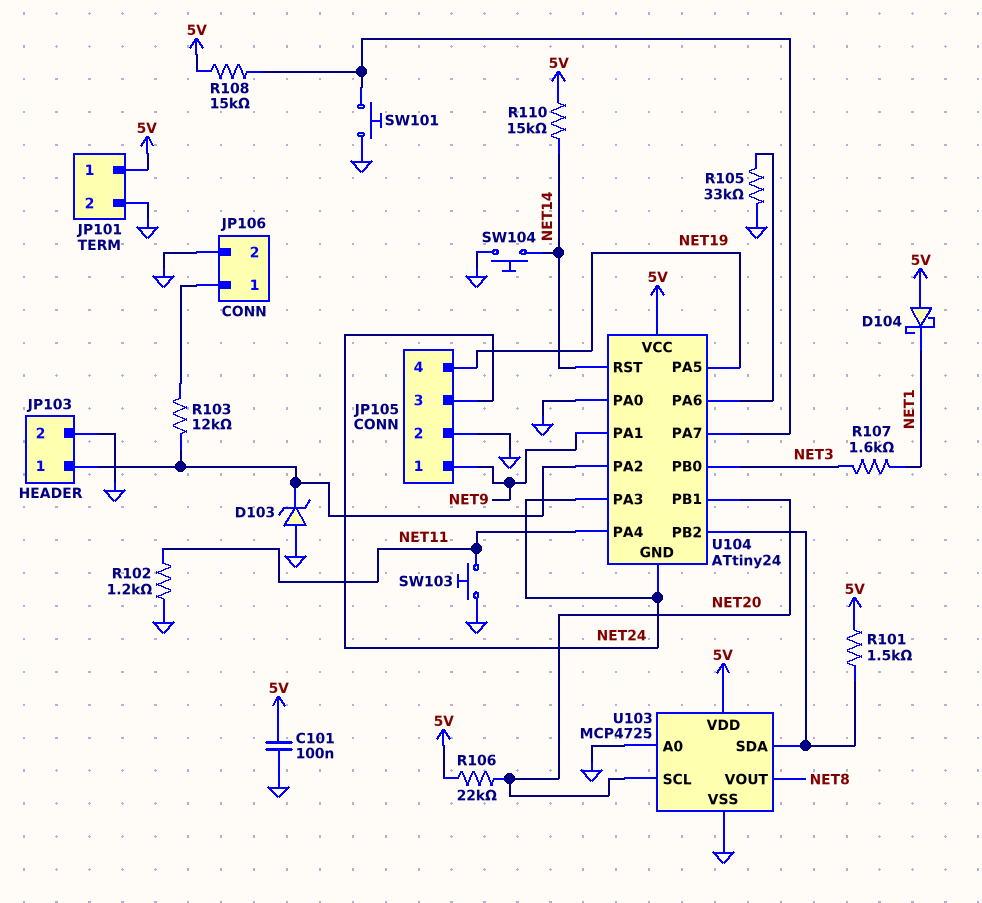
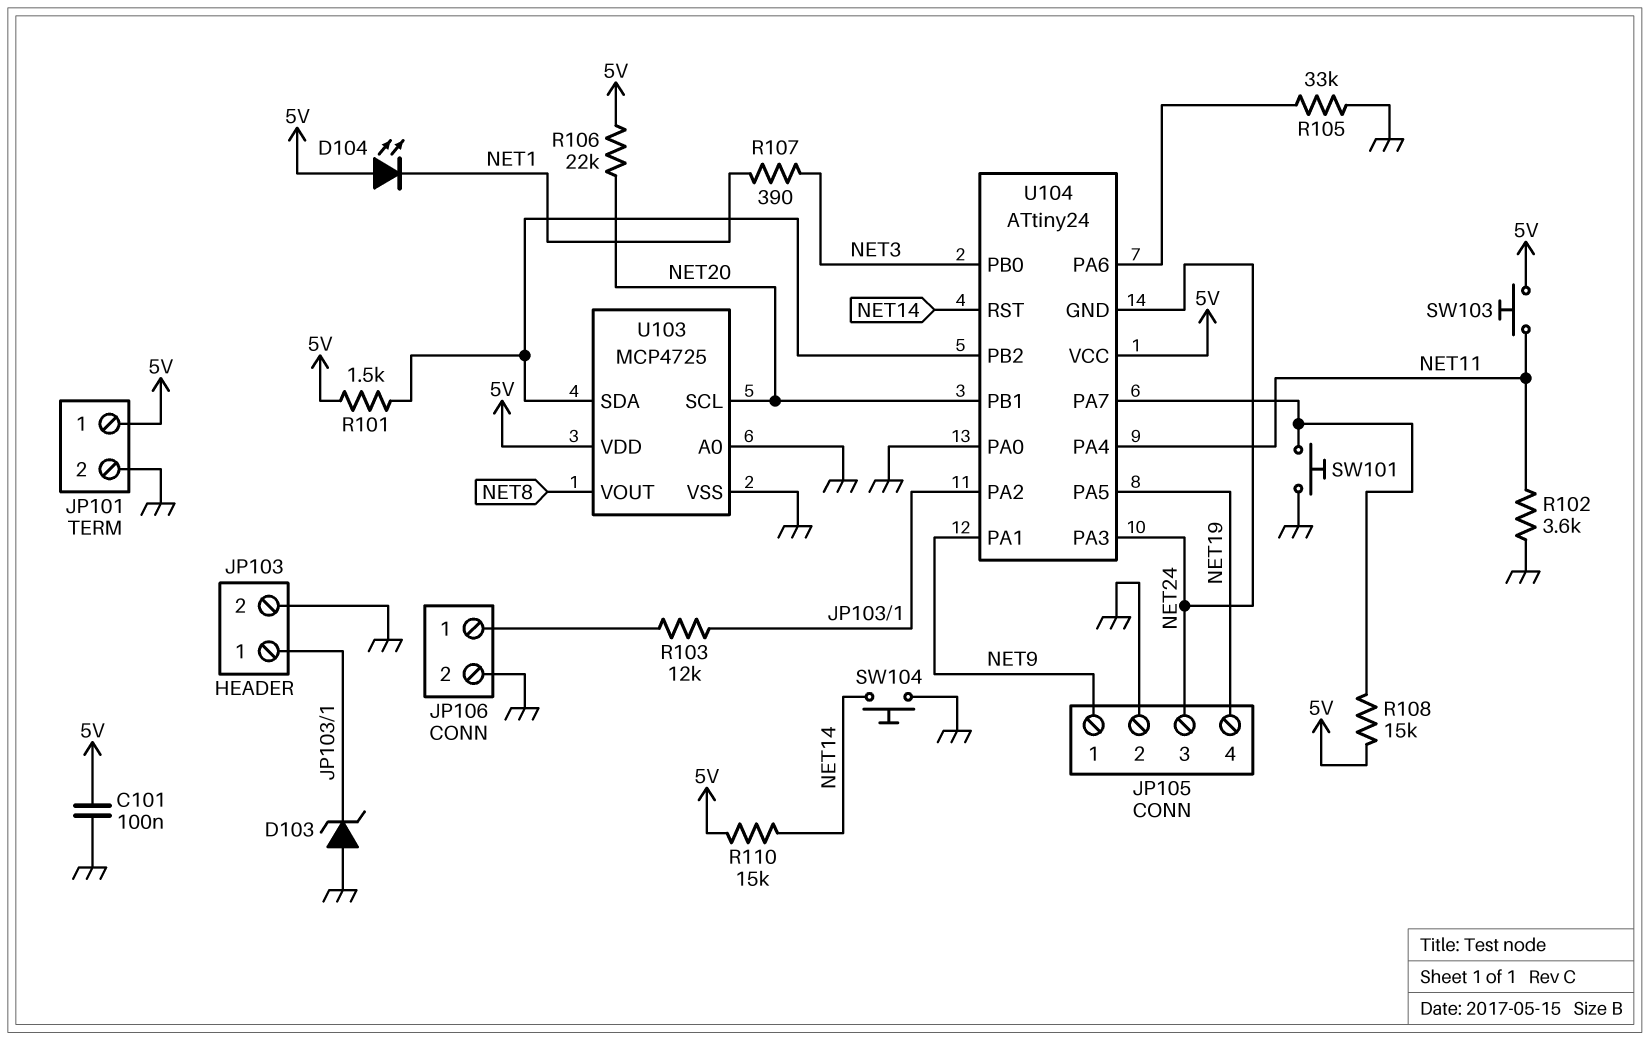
D104: schottky (A 5V, K NET1) -> LED (A 5V, K NET1)
R102: 1.2k (GND, NET11) -> 3.6k (GND, NET11)
R107: 1.6k (NET1, NET3) -> 390 (NET1, NET3)
SW103: button (GND, NET11) -> button (5V, NET11)

